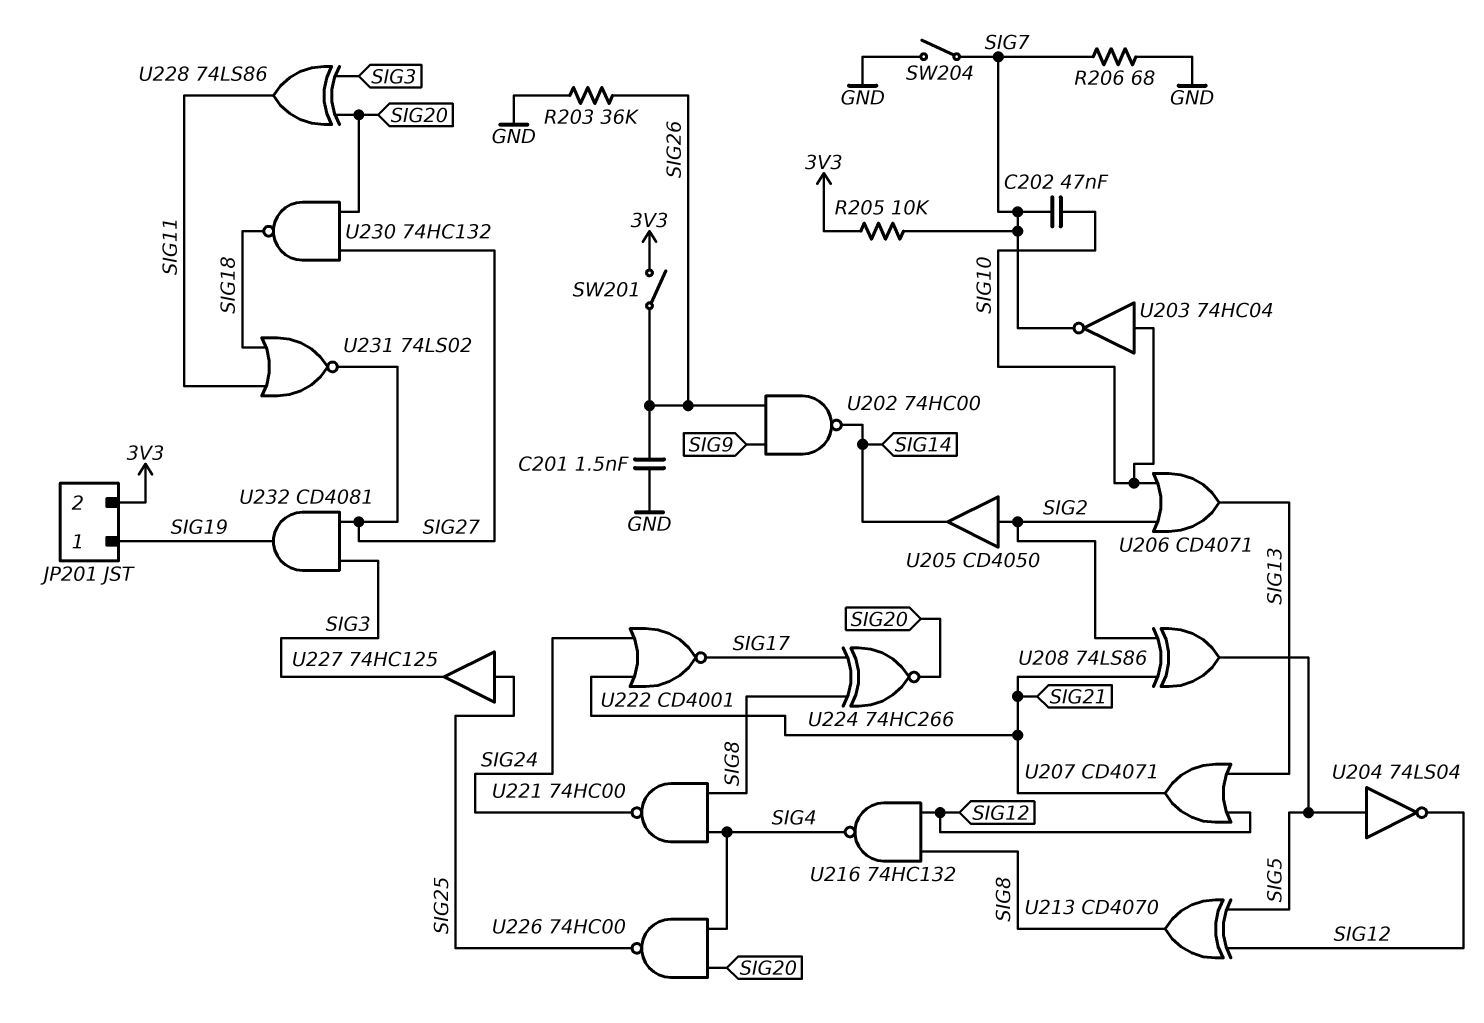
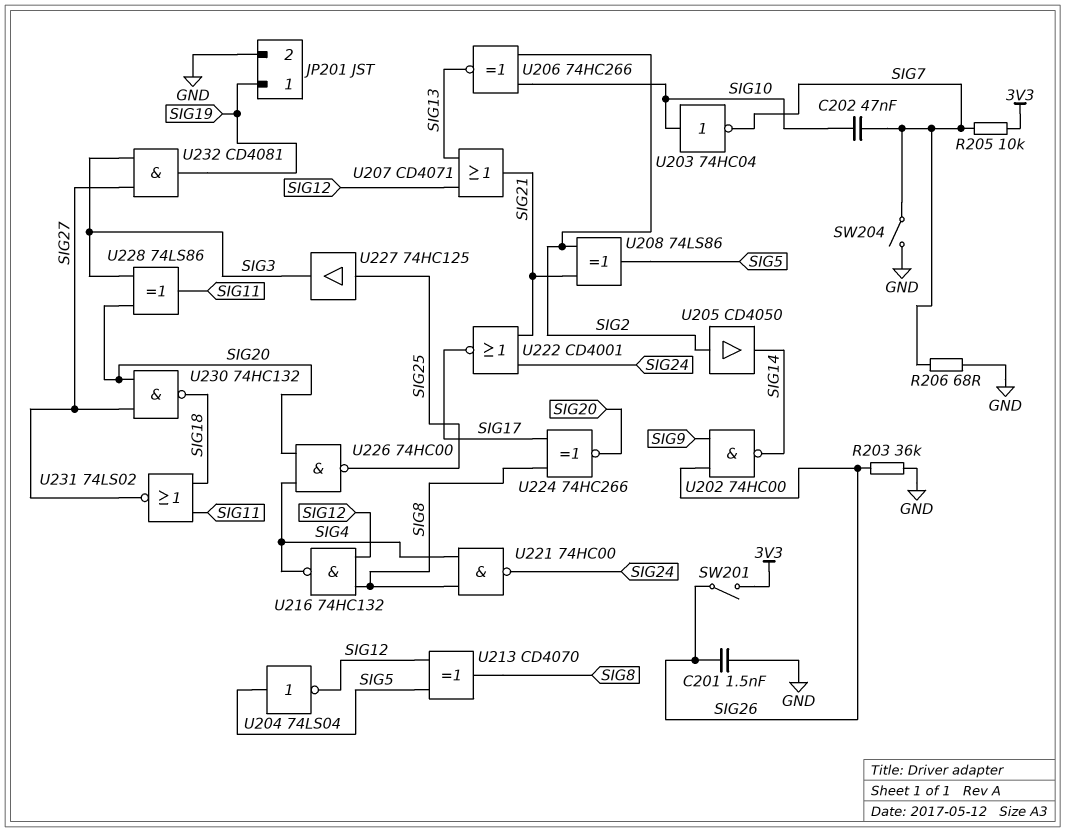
JP201 pin 2: 3V3 -> GND
U206: OR CD4071 (in SIG2, in SIG10, out SIG13) -> XNOR 74HC266 (in SIG2, in SIG10, out SIG13)

